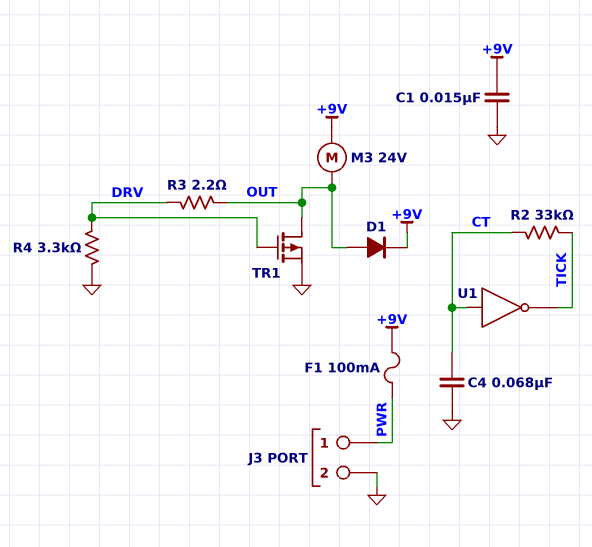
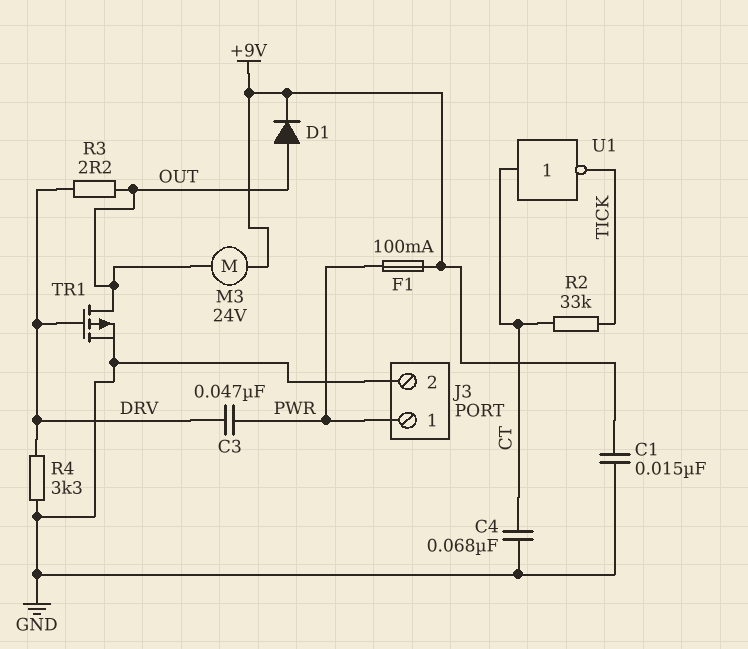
C3: none -> 47nF (DRV, PWR)

